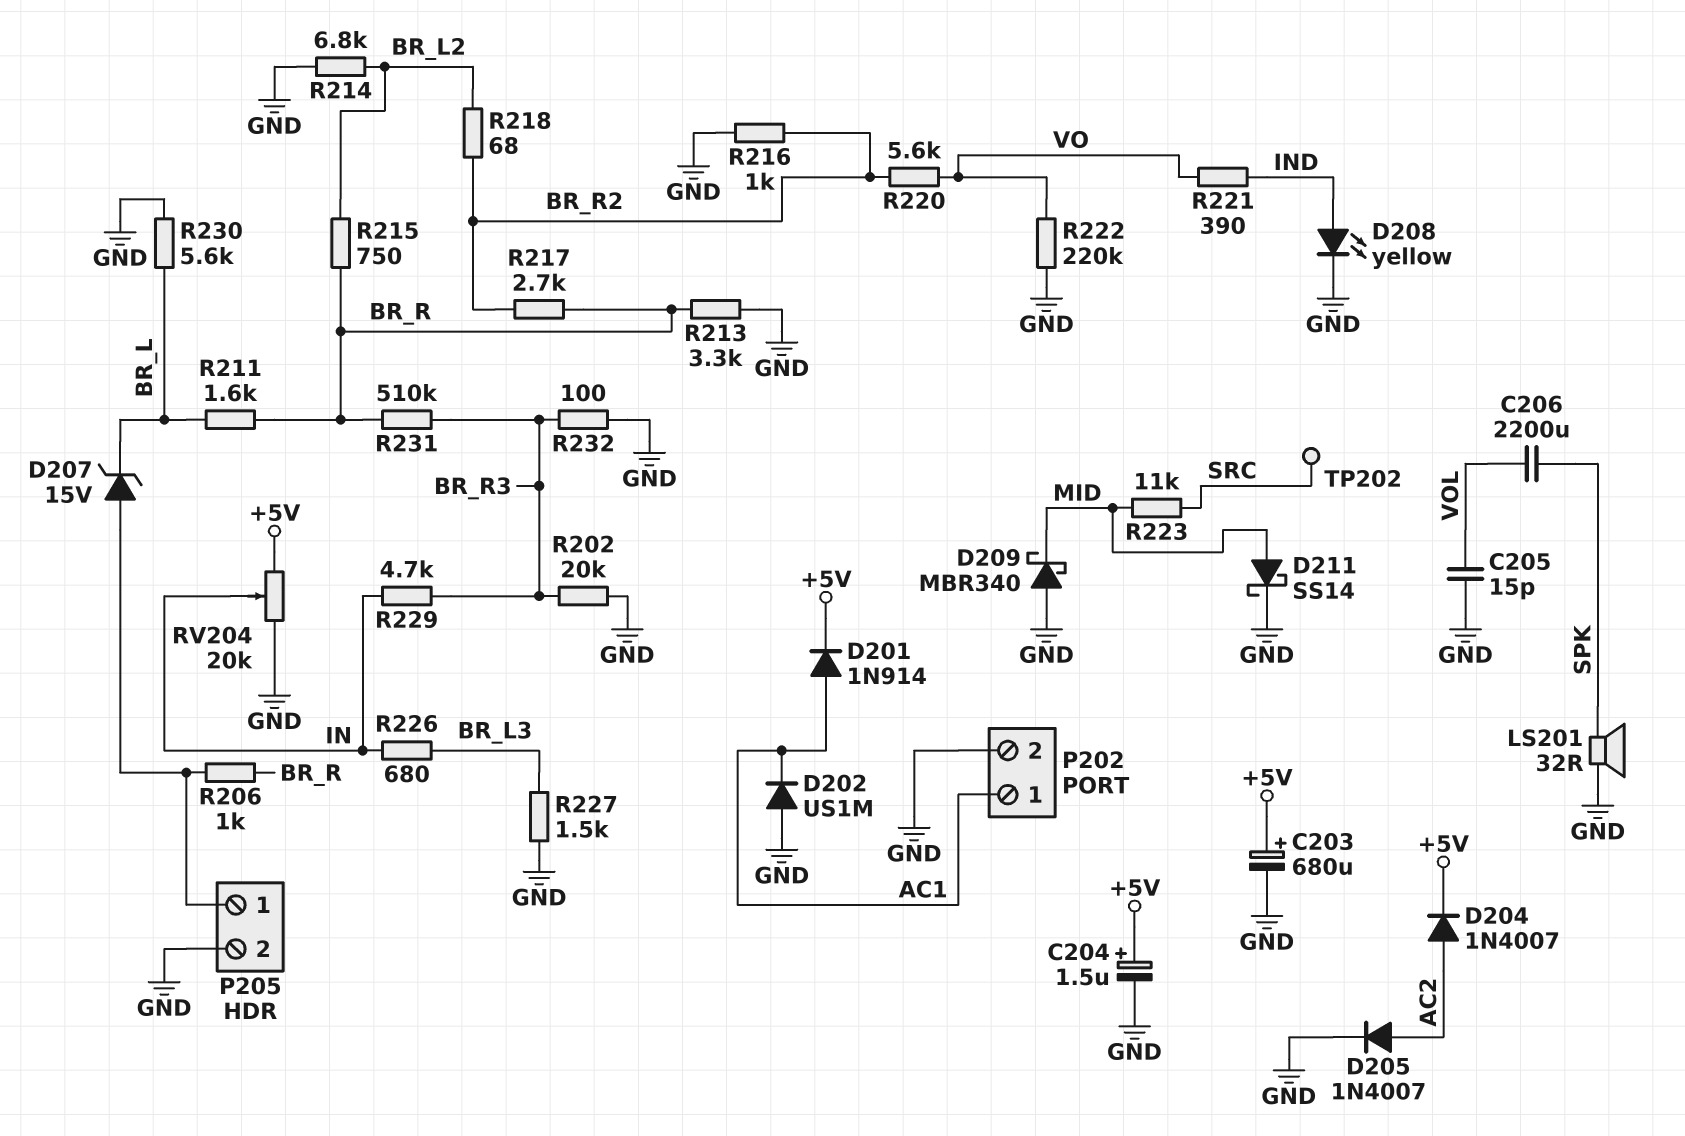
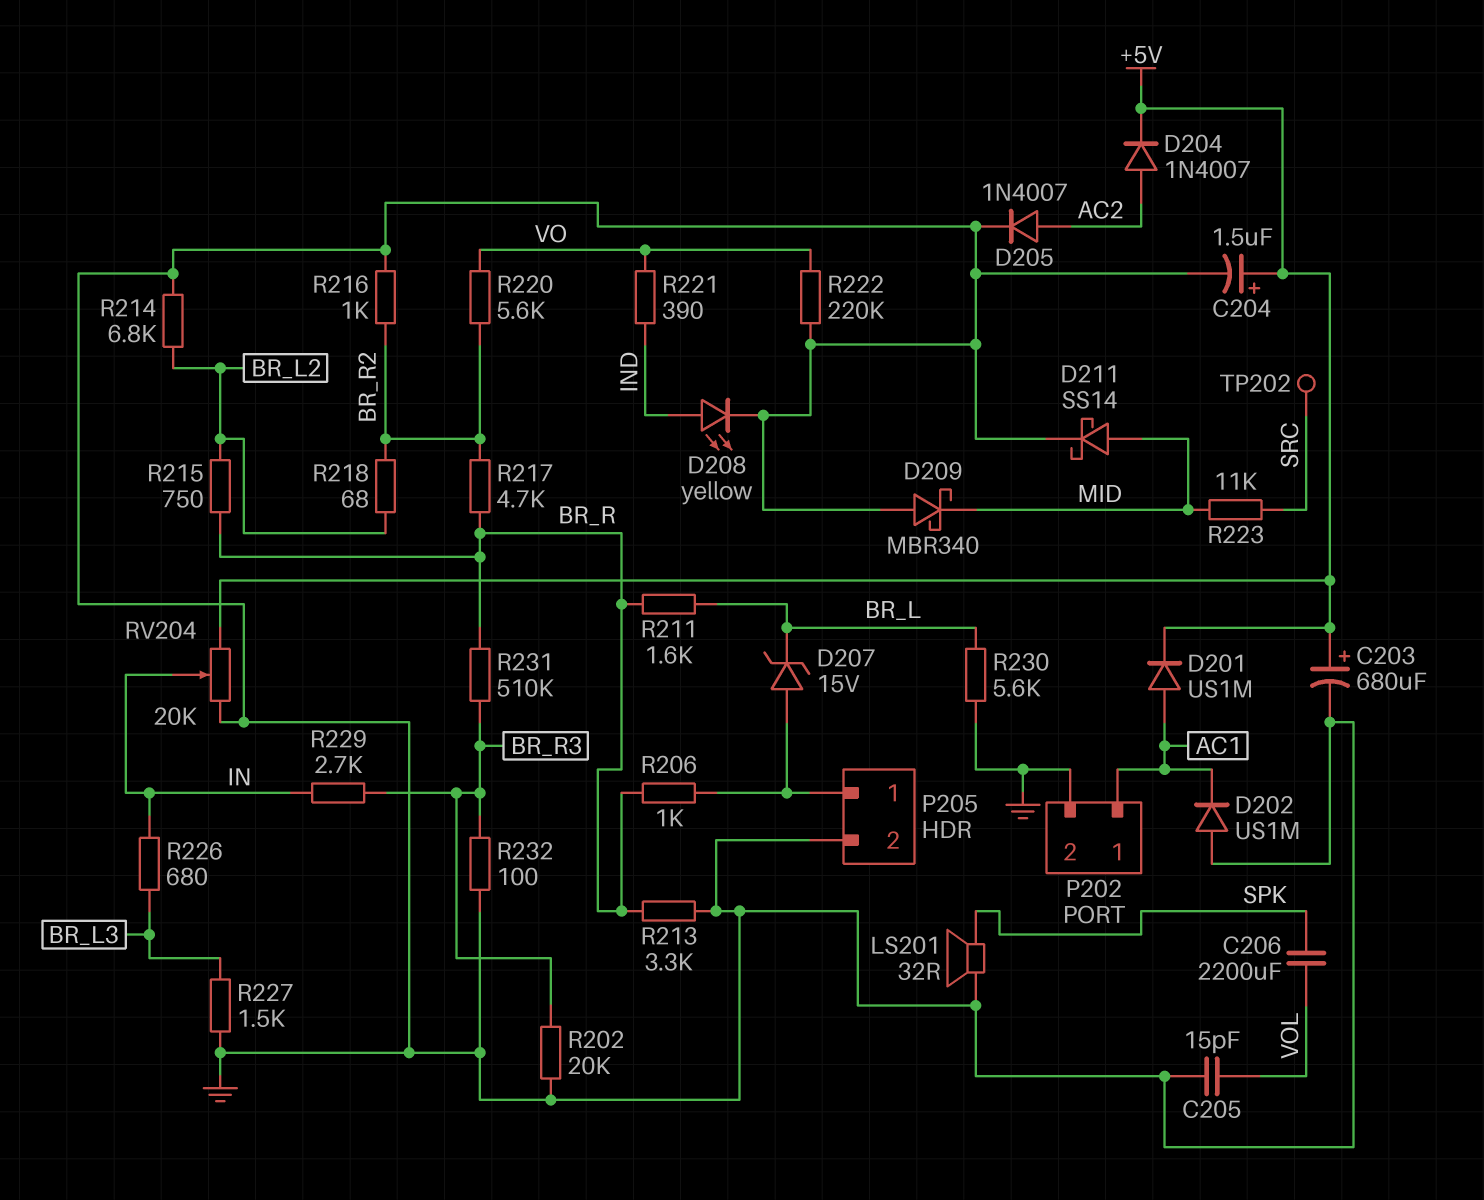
D201: diode 1N914 (A AC1, K +5V) -> diode US1M (A AC1, K +5V)
R217: 2.7k (BR_R, BR_R2) -> 4.7k (BR_R, BR_R2)
R229: 4.7k (BR_R3, IN) -> 2.7k (BR_R3, IN)

